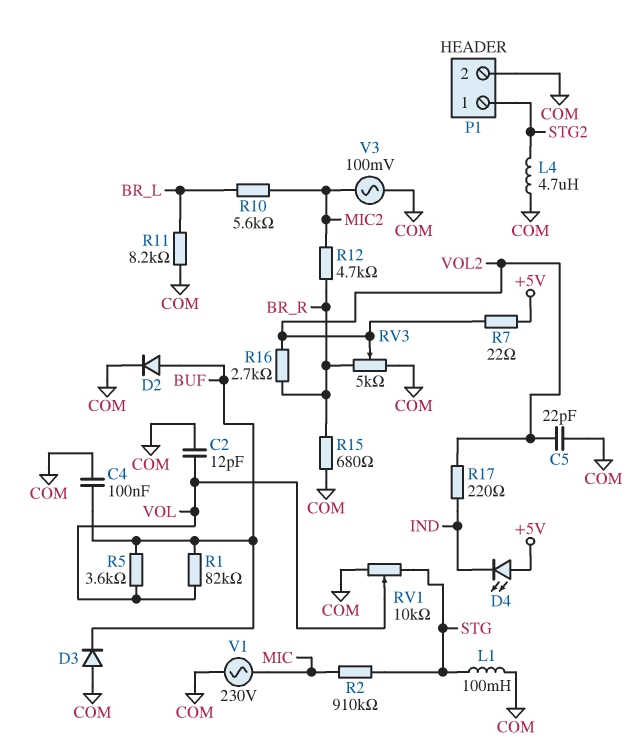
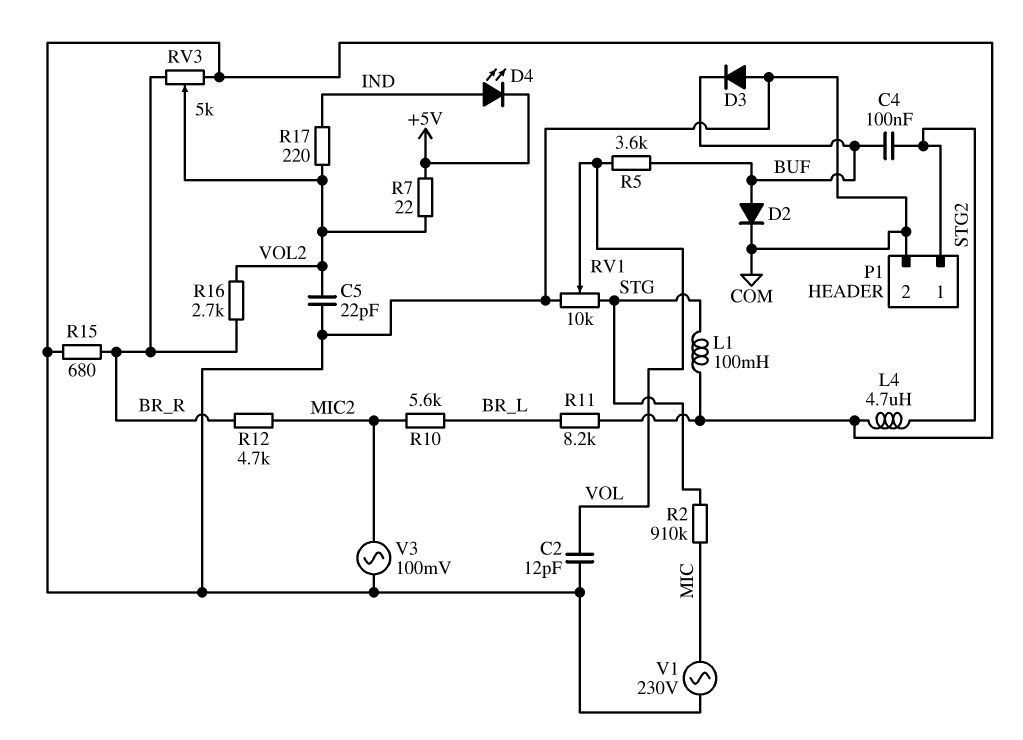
C4: 100nF (BUF, COM) -> 100nF (BUF, STG2)
D4: LED (A +5V, K IND) -> LED (A IND, K +5V)
R1: 82k (BUF, VOL) -> none

